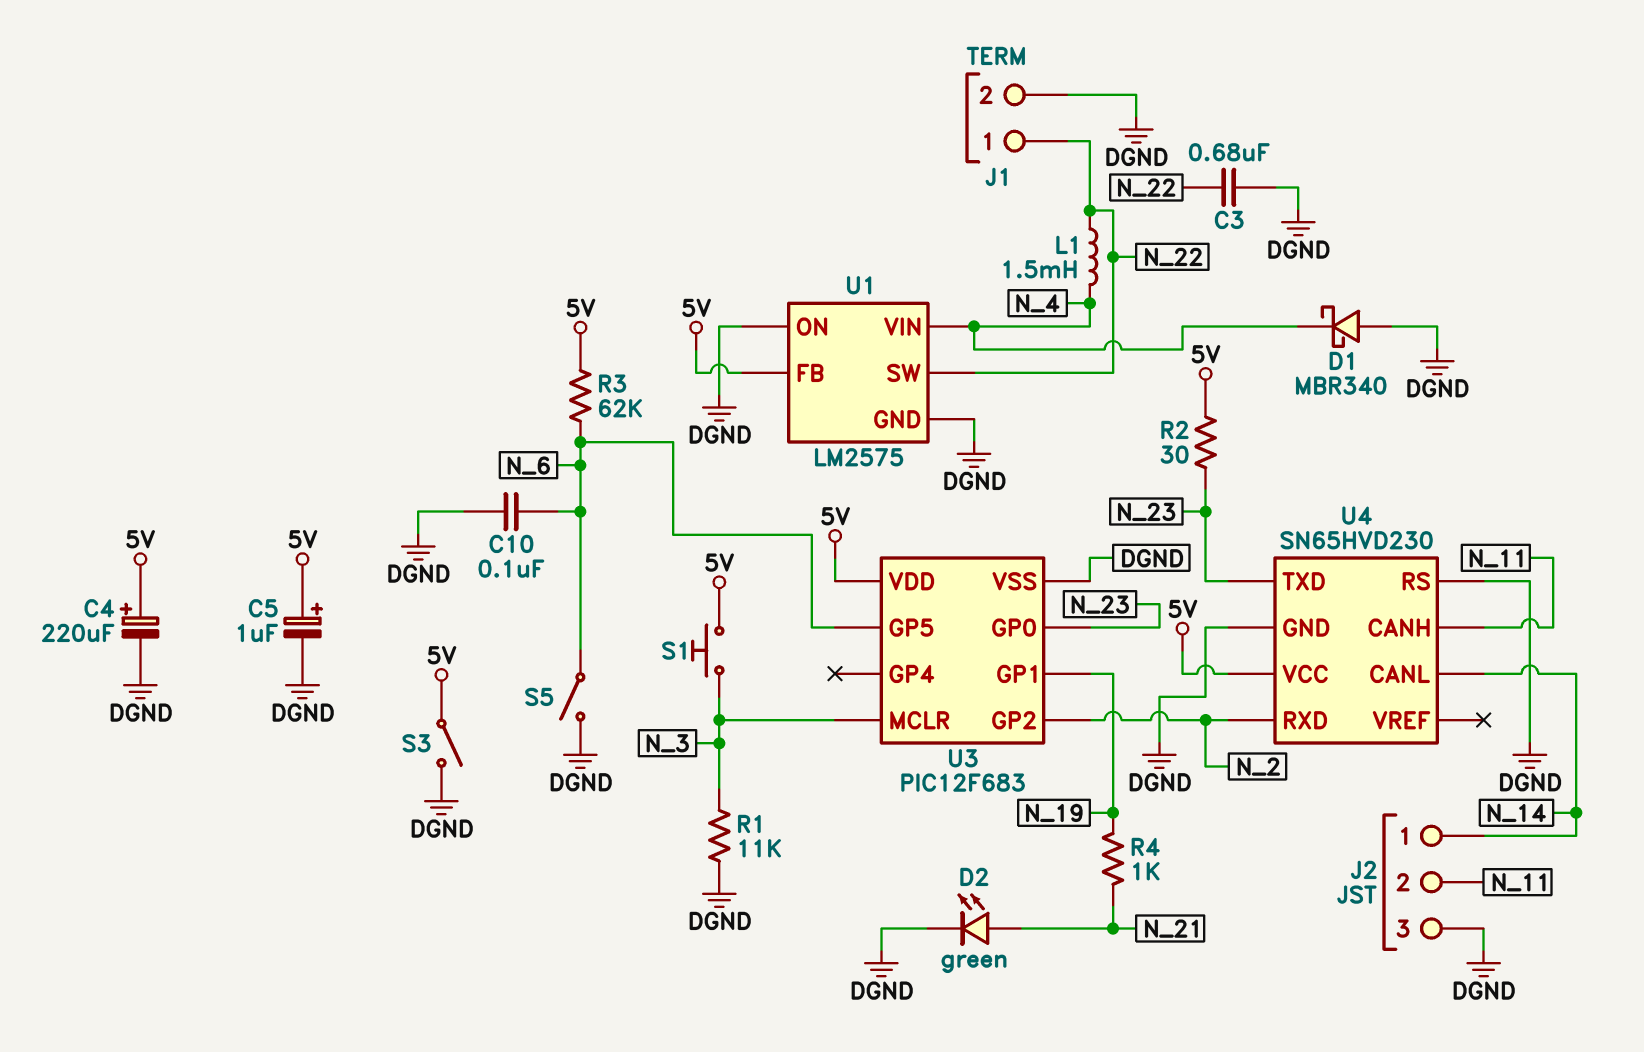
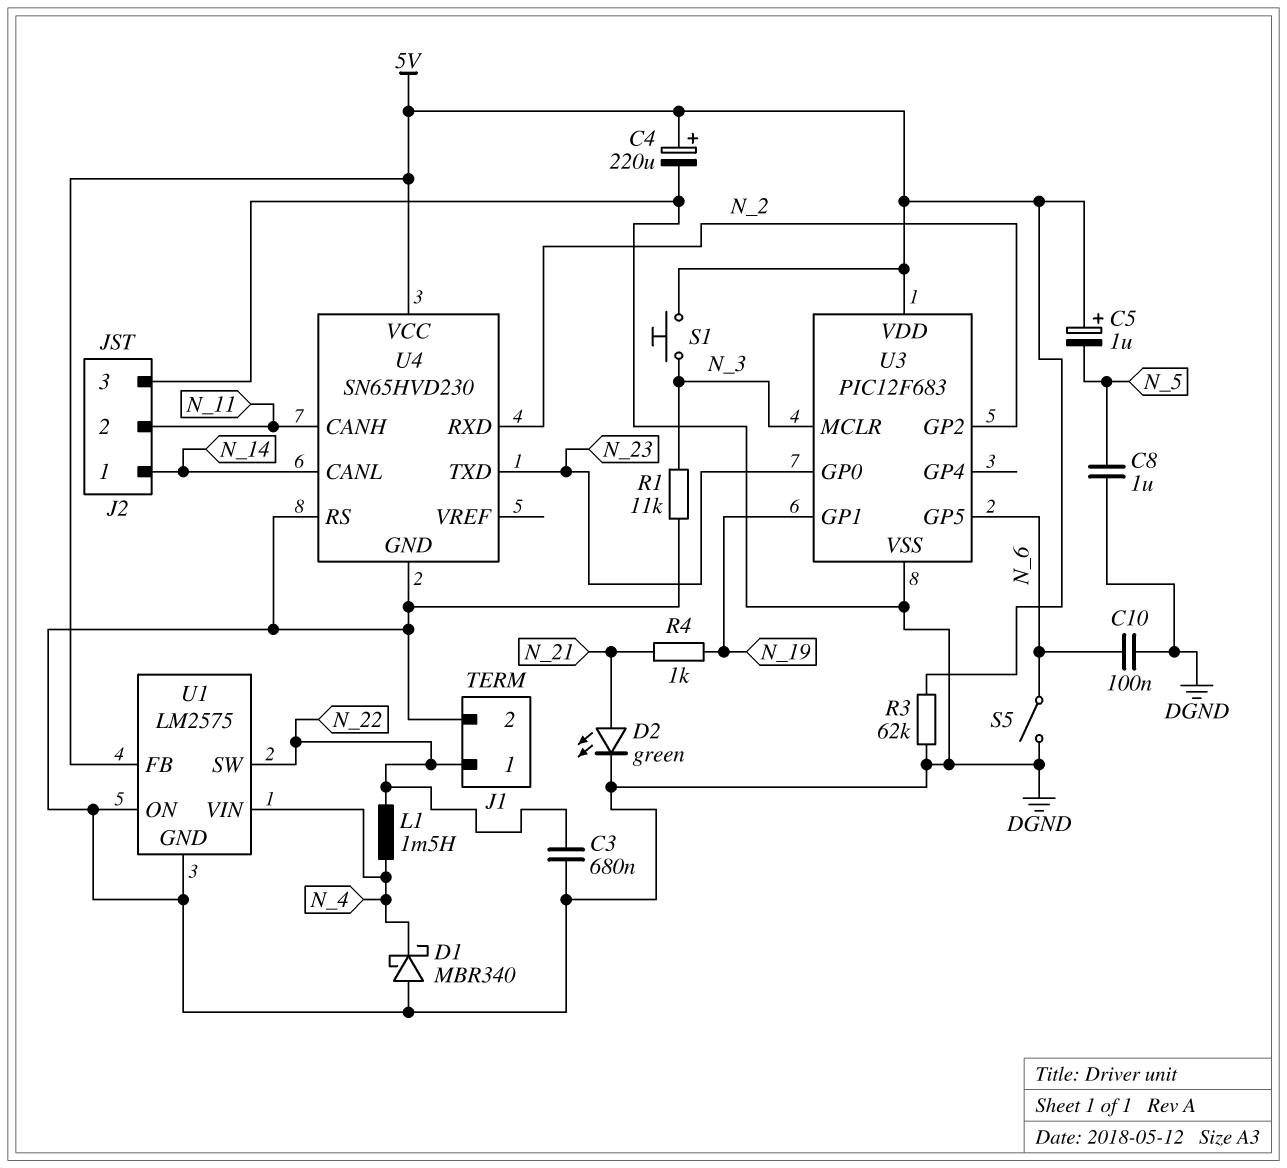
C5: 1uF (plus 5V, minus DGND) -> 1uF (plus 5V, minus N_5)
C8: none -> 1uF (DGND, N_5)
R2: 30 (5V, N_23) -> none
R3: 62k (5V, N_6) -> 62k (5V, DGND)
S3: switch (5V, DGND) -> none

